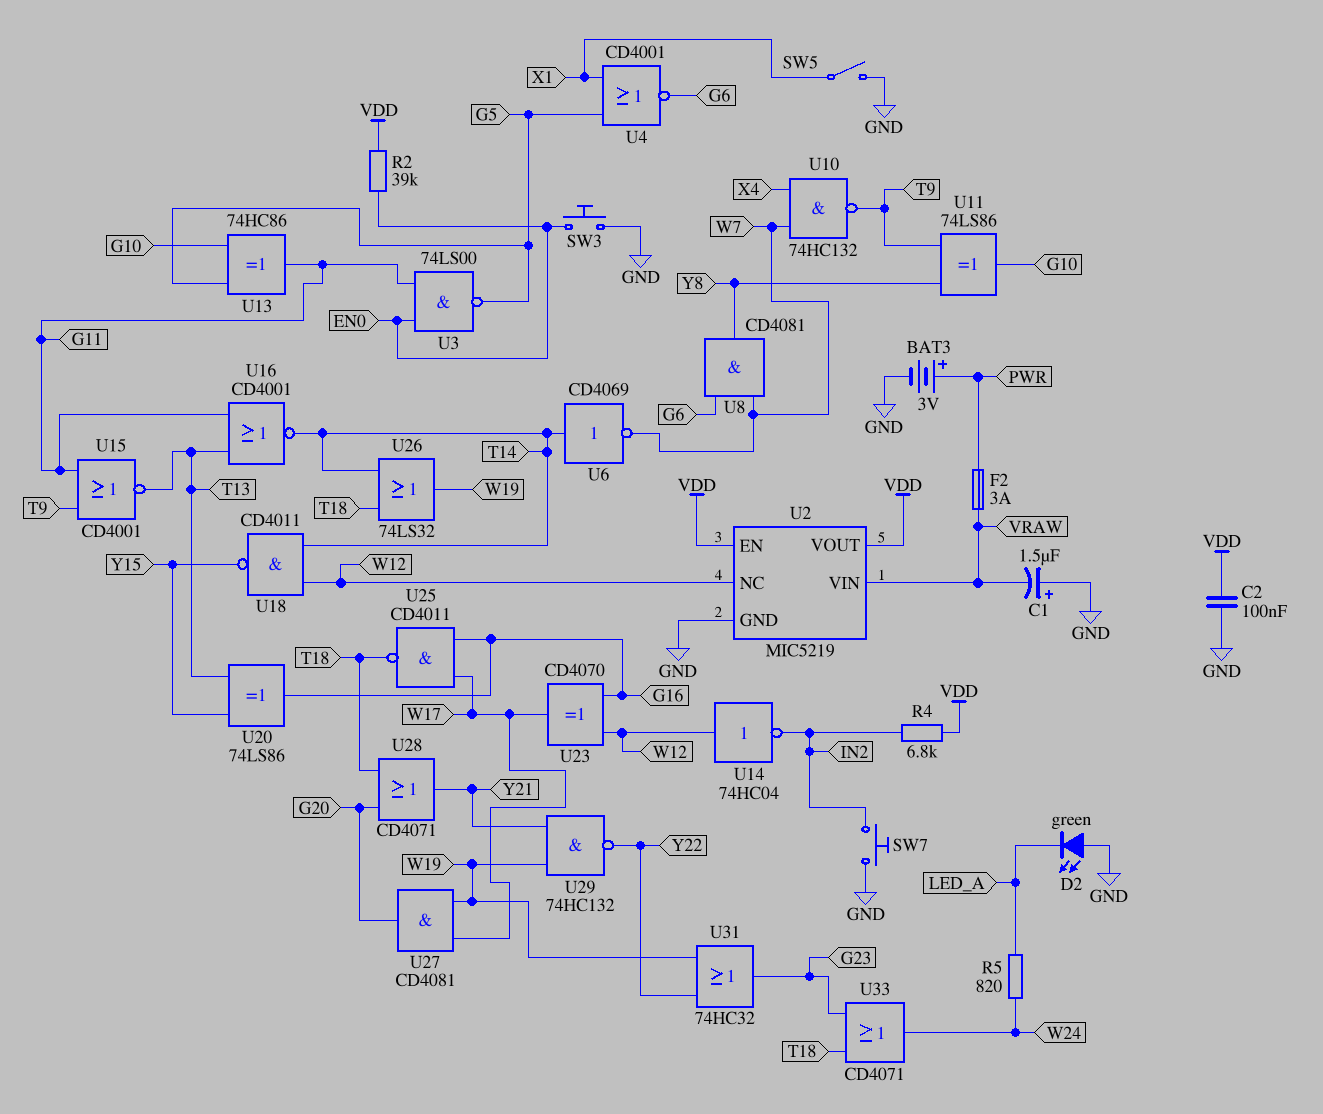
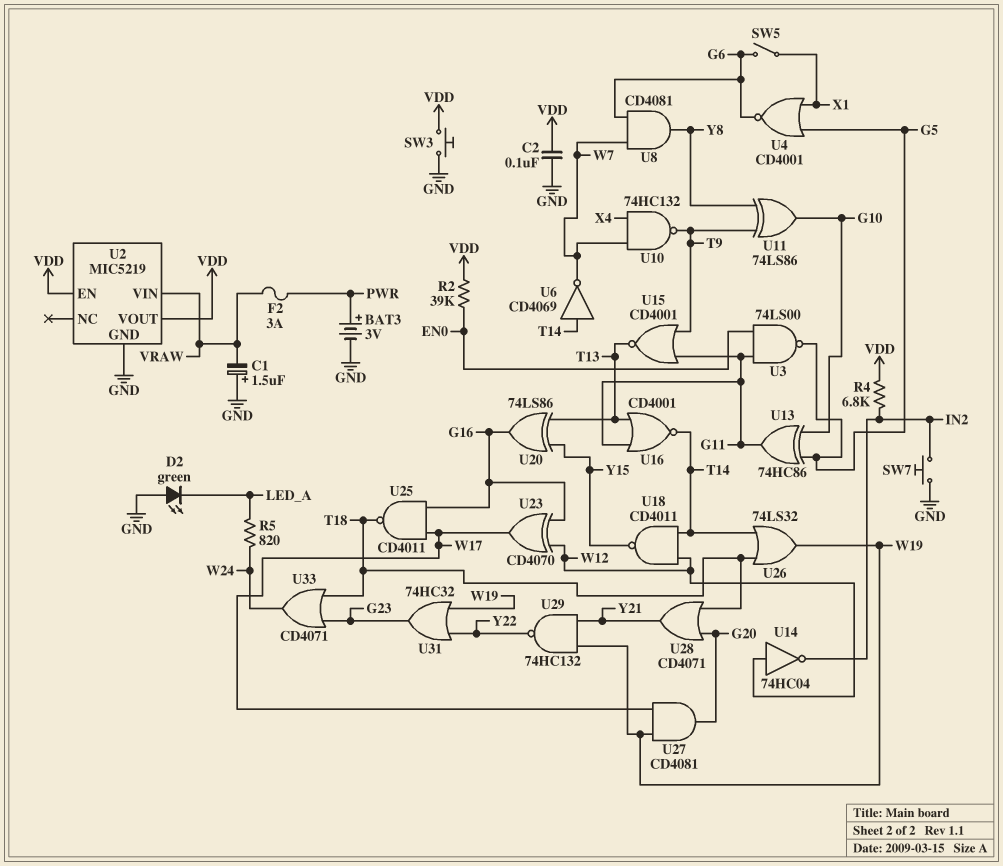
SW3: button (EN0, GND) -> button (GND, VDD)
SW5: switch (GND, X1) -> switch (G6, X1)
U2 pin NC: W12 -> none

